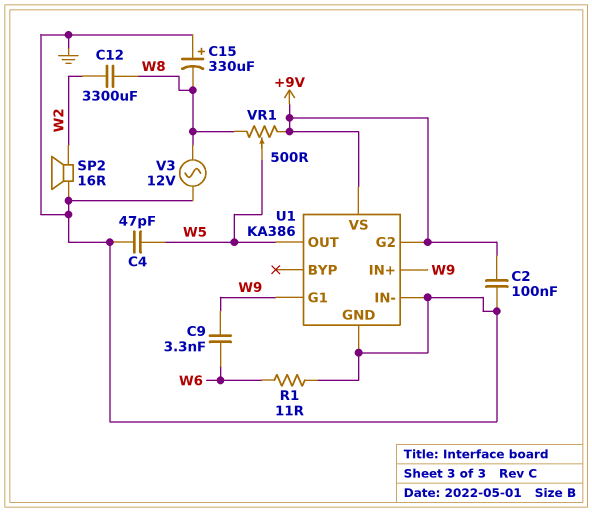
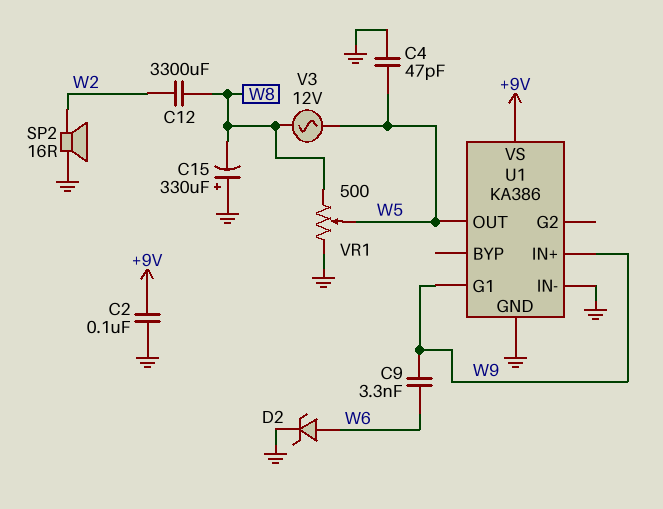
D2: none -> zener (A W6, K GND)
R1: 11 (GND, W6) -> none
U1 pin G2: +9V -> none
V3: AC 12V (GND, W8) -> AC 12V (W5, W8)
VR1: 500 (+9V, W8, wiper W5) -> 500 (GND, W8, wiper W5)

